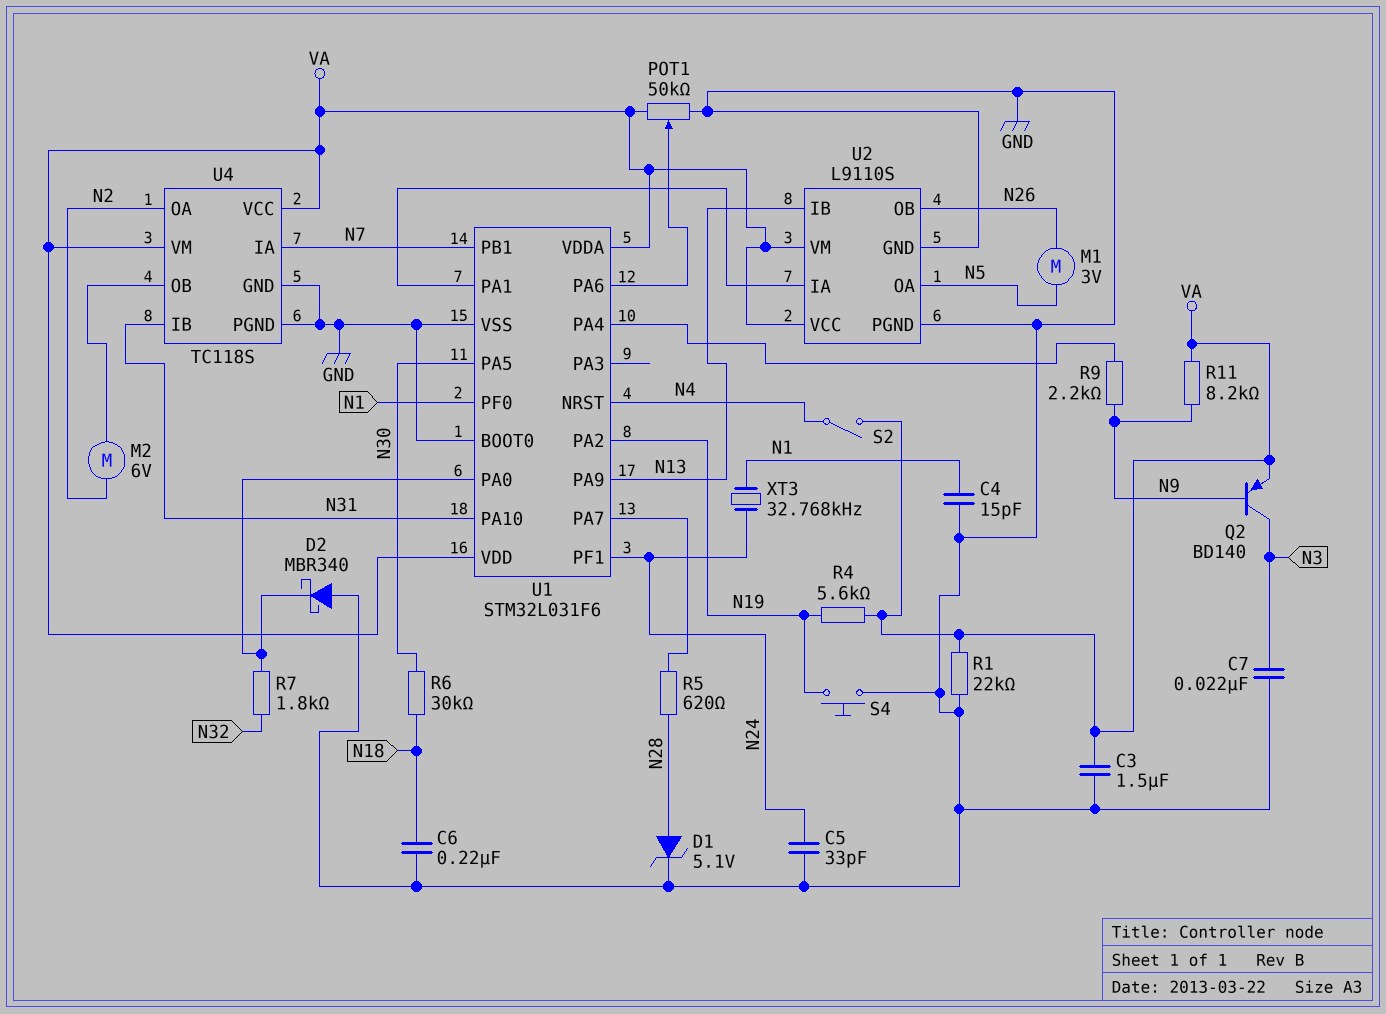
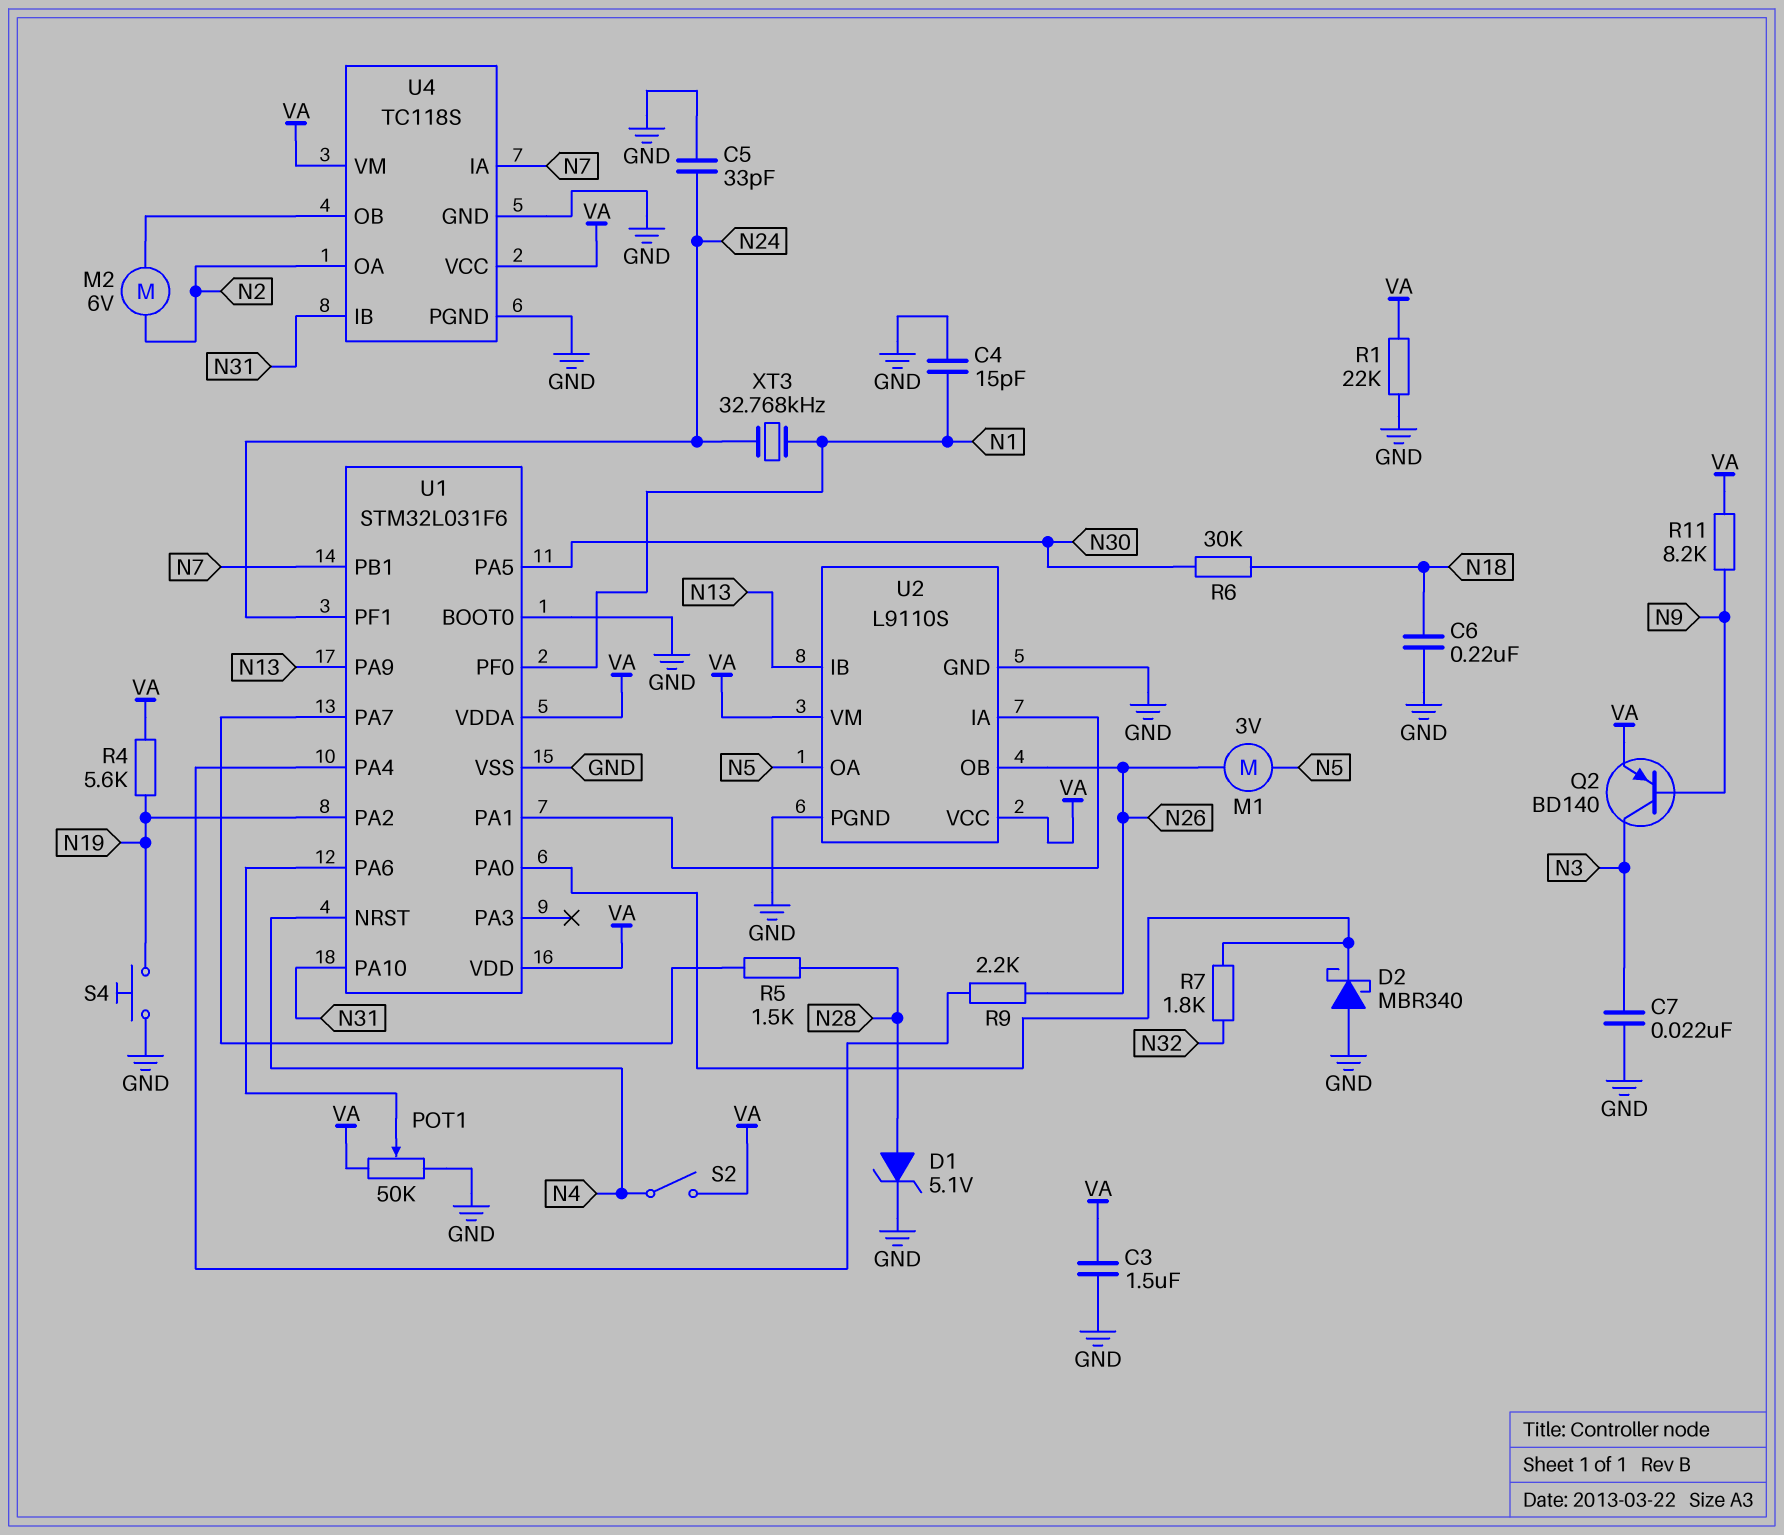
R5: 620 (N28, U1/PA7) -> 1.5k (N28, U1/PA7)
R9: 2.2k (N9, U1/PA4) -> 2.2k (N26, U1/PA4)

